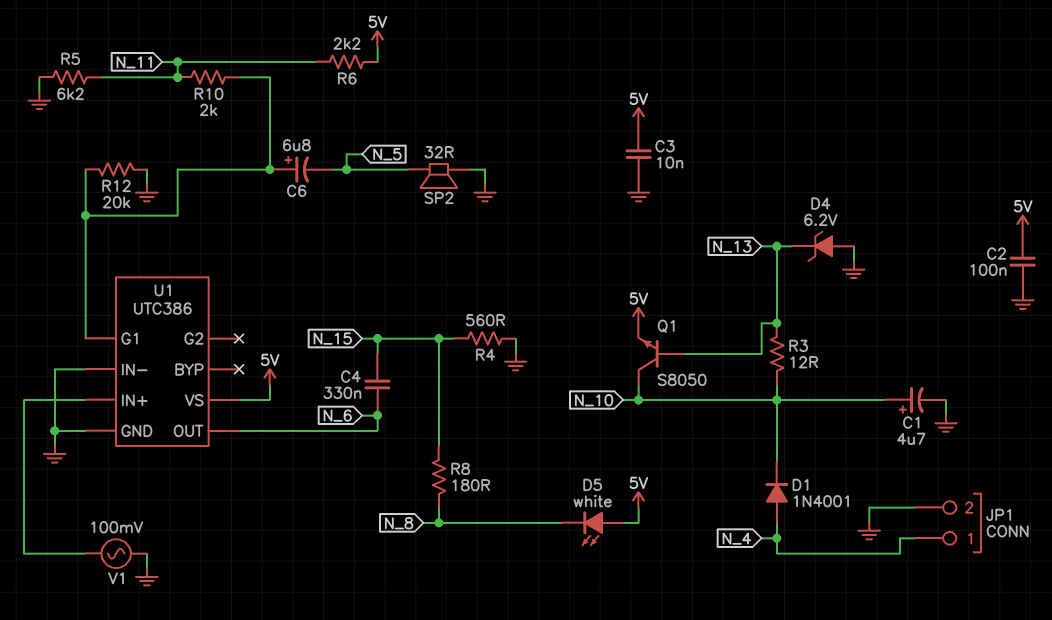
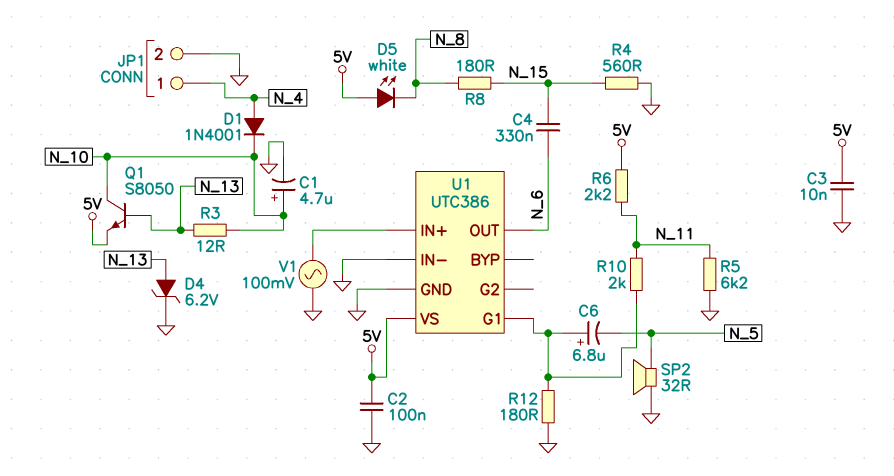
D4: zener 6.2V (A GND, K N_13) -> zener 6.2V (A N_13, K GND)
R12: 20k (GND, U1/G1) -> 180 (GND, U1/G1)

